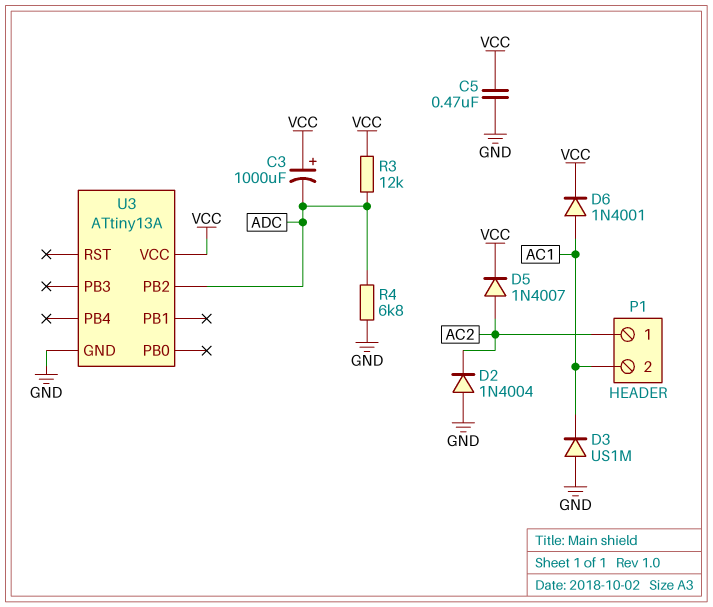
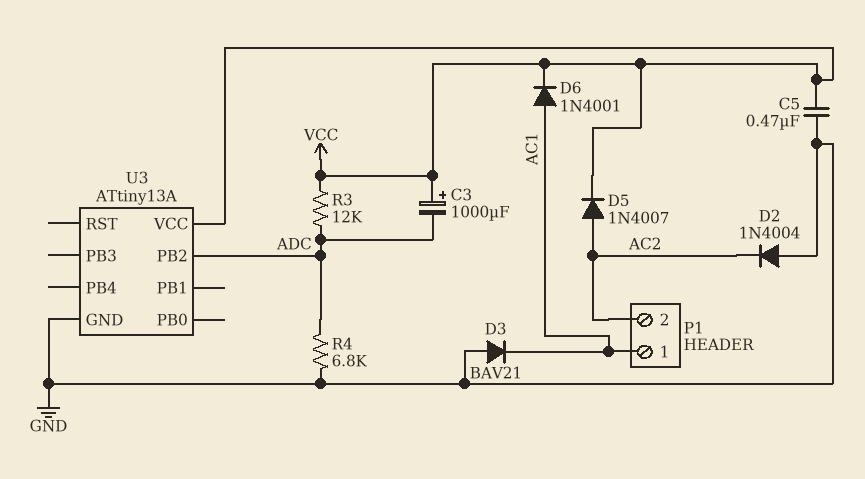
D3: diode US1M (A GND, K AC1) -> diode BAV21 (A GND, K AC1)
P1 pin 1: AC2 -> AC1
P1 pin 2: AC1 -> AC2

